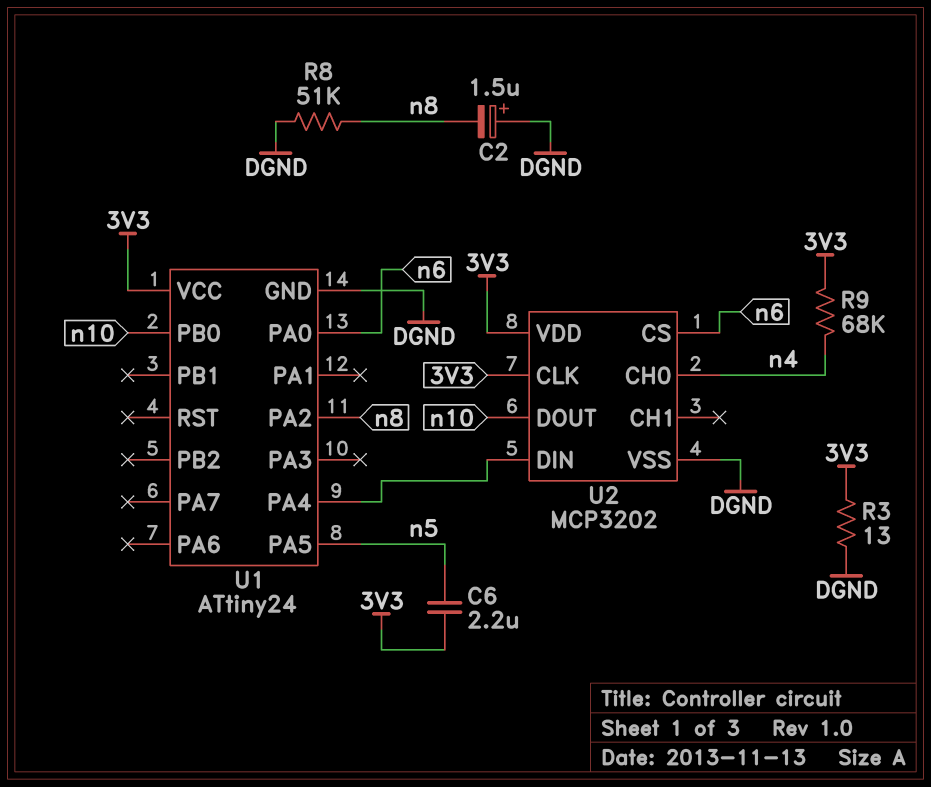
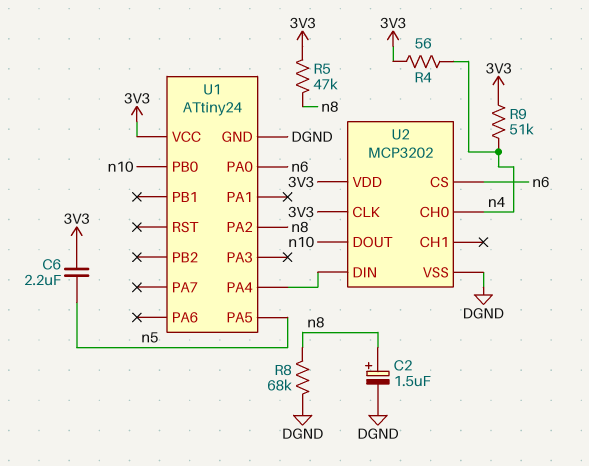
C2: 1.5uF (plus DGND, minus n8) -> 1.5uF (plus n8, minus DGND)
R3: 13 (3V3, DGND) -> none
R4: none -> 56 (3V3, n4)
R5: none -> 47k (3V3, n8)
R8: 51k (DGND, n8) -> 68k (DGND, n8)
R9: 68k (3V3, n4) -> 51k (3V3, n4)

